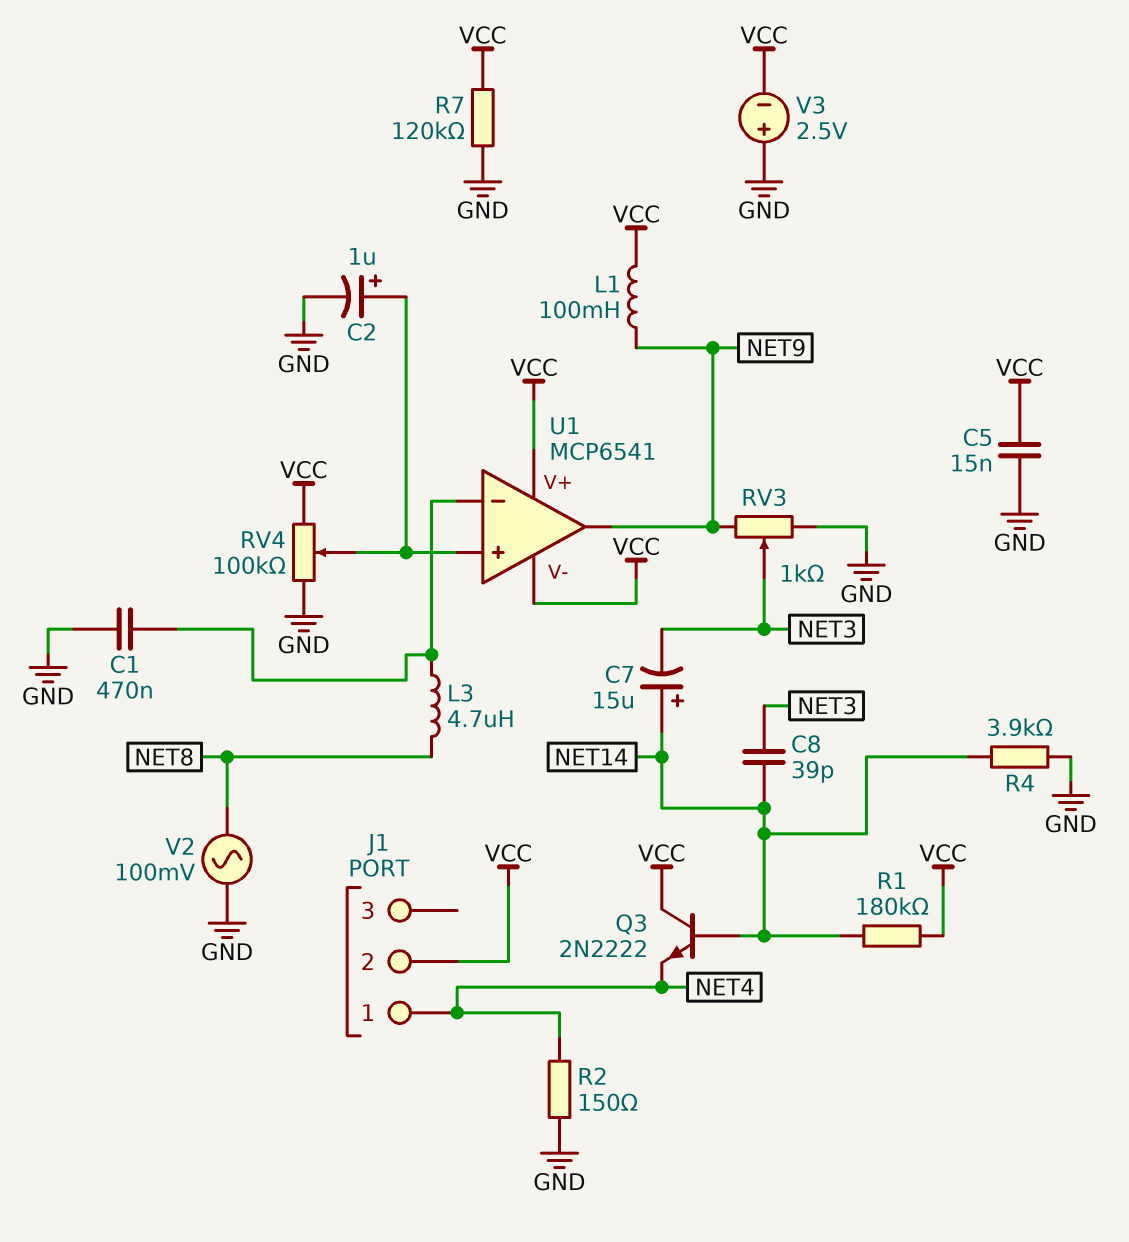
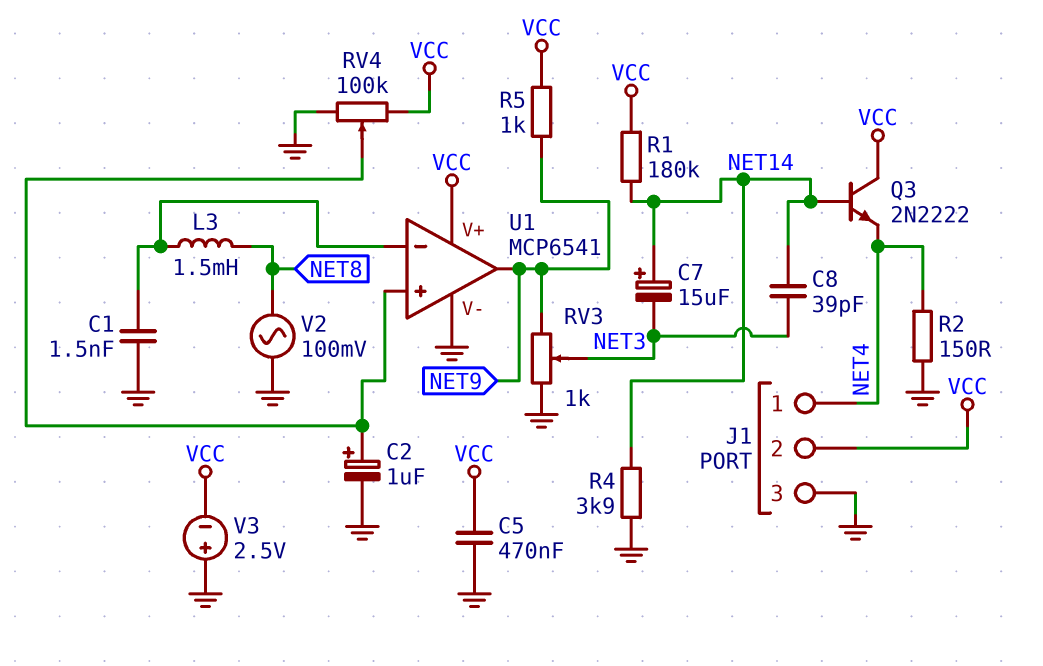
C1: 470nF (GND, U1/in-) -> 1.5nF (GND, U1/in-)
C5: 15nF (GND, VCC) -> 470nF (GND, VCC)
J1 pin 3: none -> GND
L1: 100mH (NET9, VCC) -> none
L3: 4.7uH (NET8, U1/in-) -> 1.5mH (NET8, U1/in-)
R5: none -> 1k (NET9, VCC)
R7: 120k (GND, VCC) -> none
U1 pin V-: VCC -> GND

